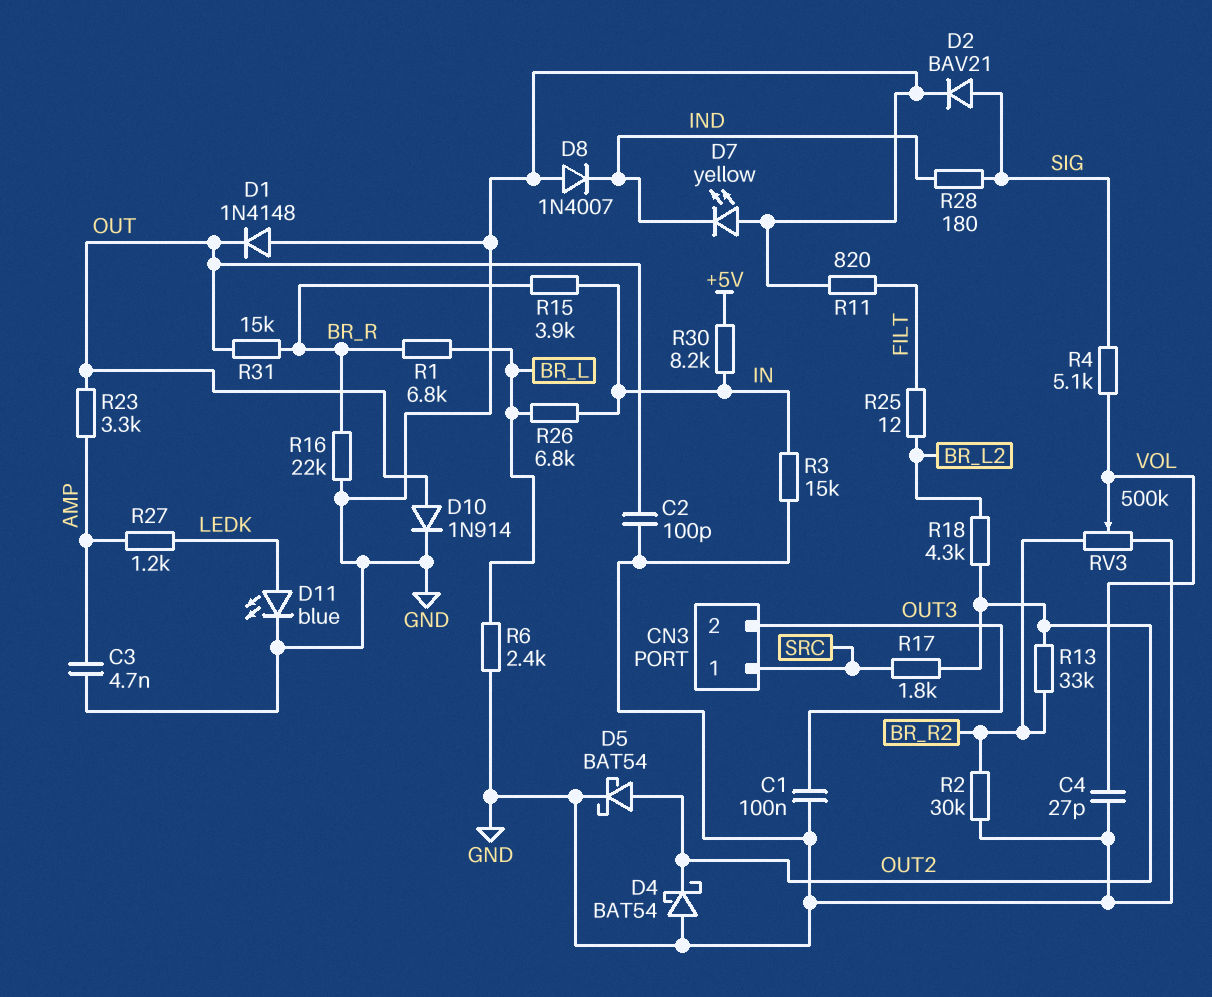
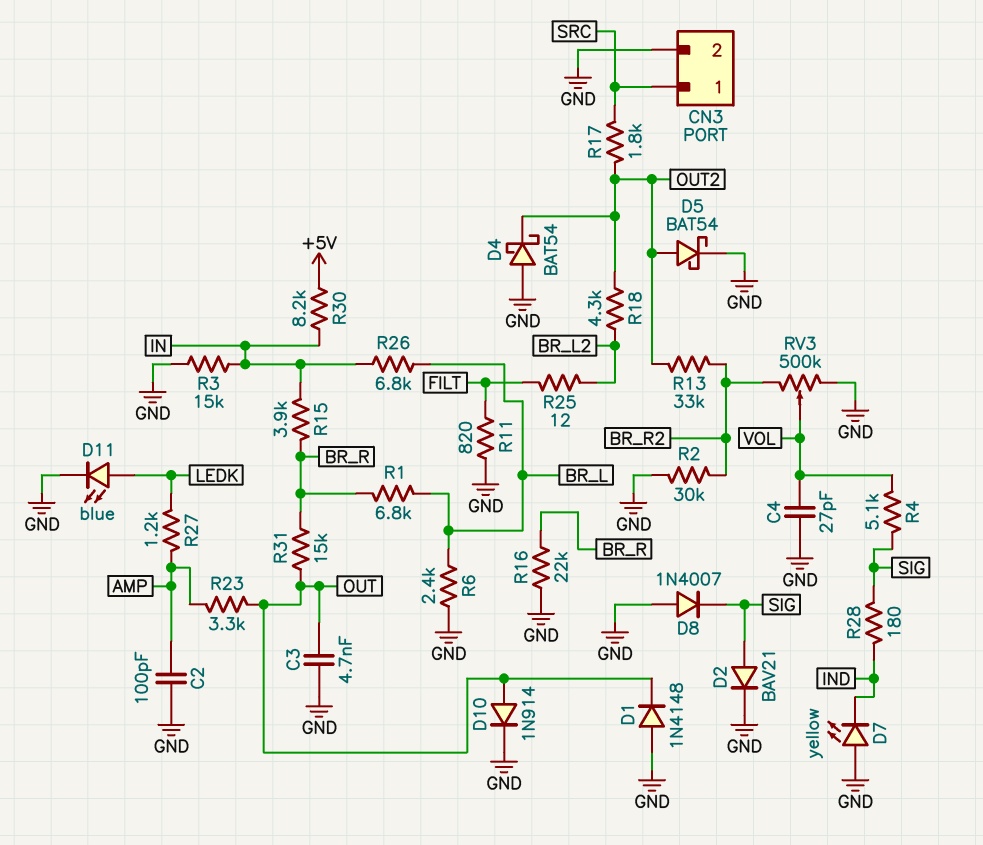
C1: 100nF (GND, OUT3) -> none
C2: 100pF (GND, OUT) -> 100pF (AMP, GND)
C3: 4.7nF (AMP, GND) -> 4.7nF (GND, OUT)
CN3 pin 2: OUT3 -> GND
D8: diode 1N4007 (A GND, K IND) -> diode 1N4007 (A GND, K SIG)

